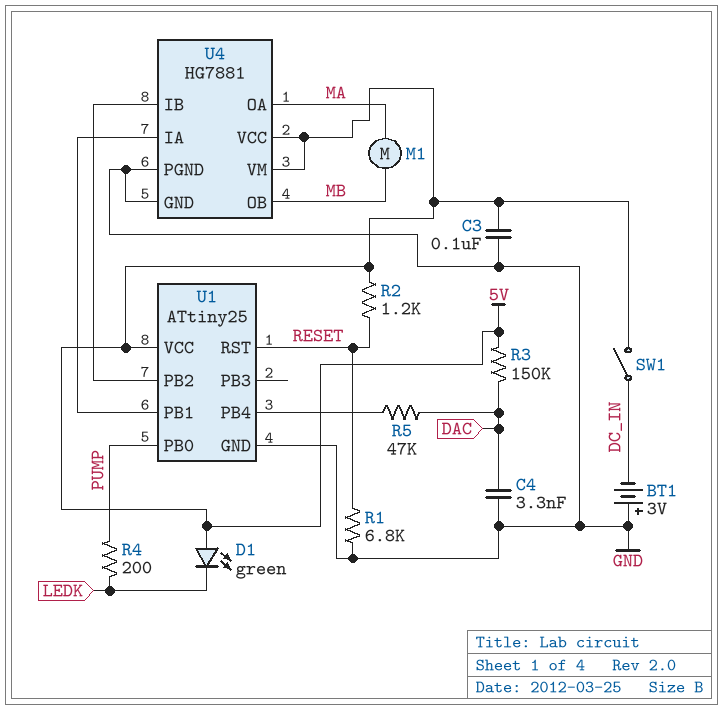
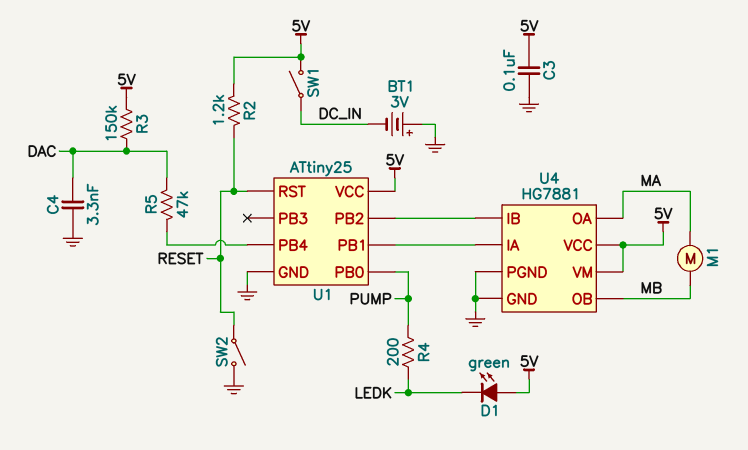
R1: 6.8k (GND, RESET) -> none
SW2: none -> switch (GND, RESET)

